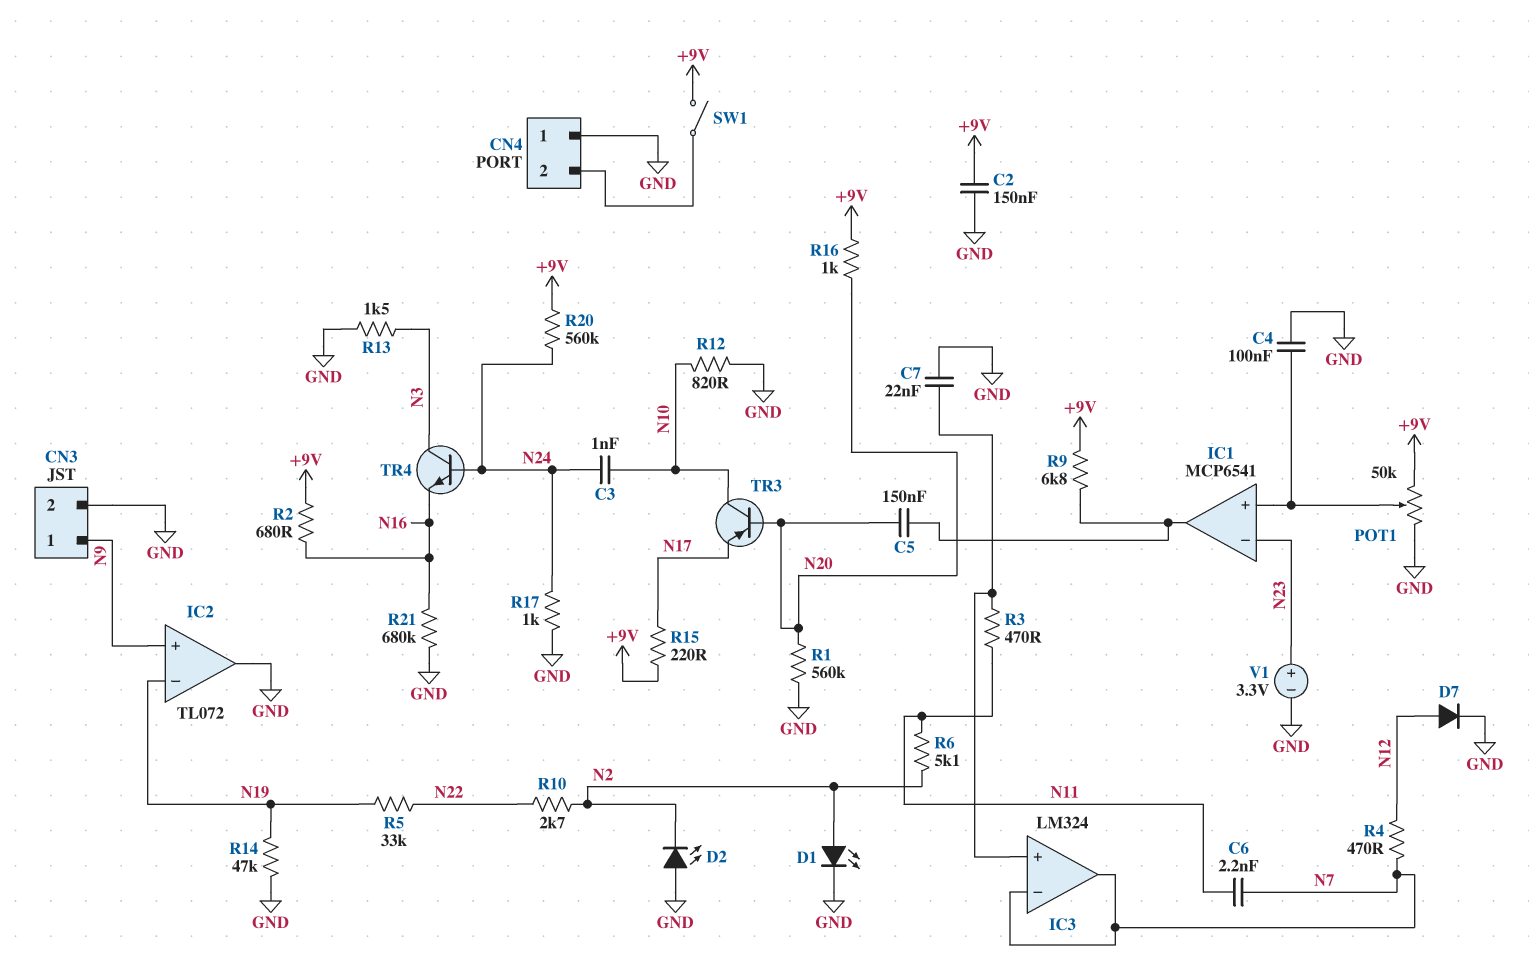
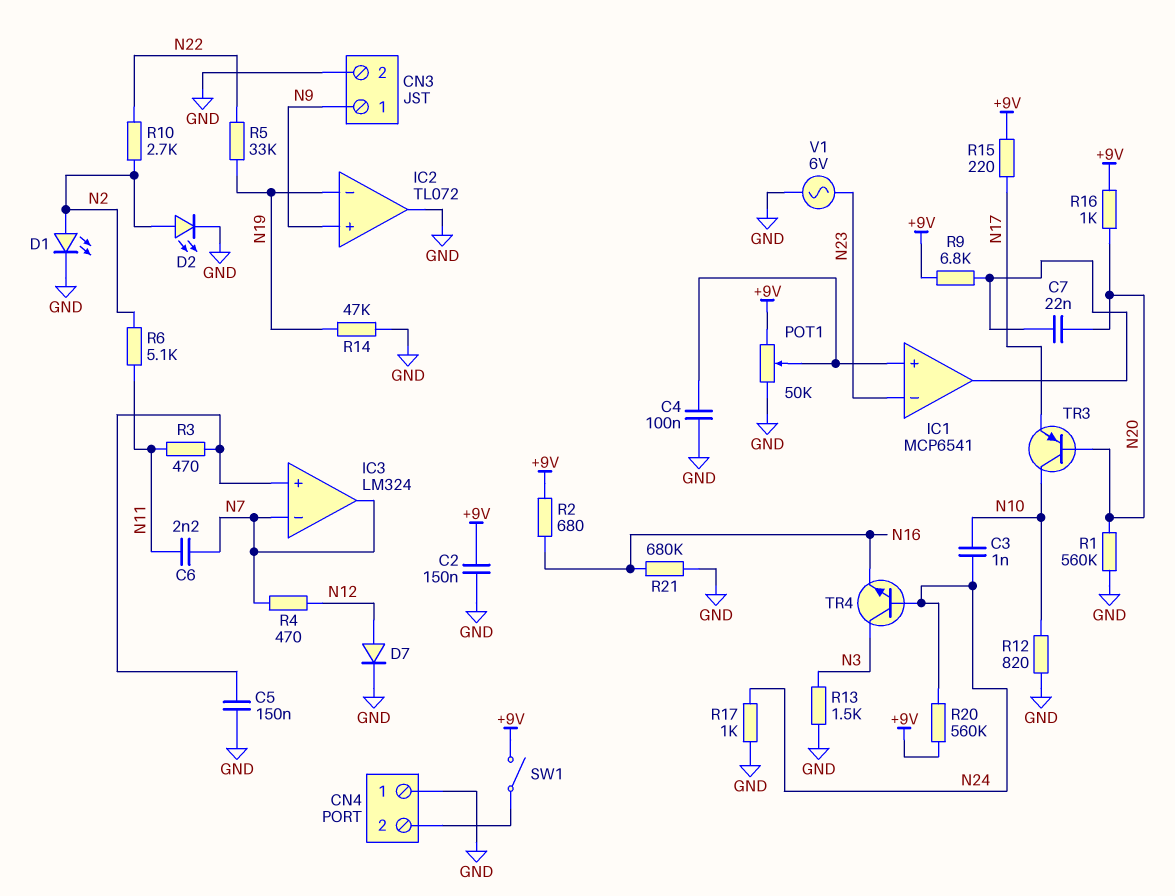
C5: 150nF (IC1/out, N20) -> 150nF (GND, IC3/in+)
C7: 22nF (GND, IC3/in+) -> 22nF (IC1/out, N20)
D2: LED (A GND, K N2) -> LED (A N2, K GND)
V1: 3.3V (plus N23, minus GND) -> AC 6V (GND, N23)

